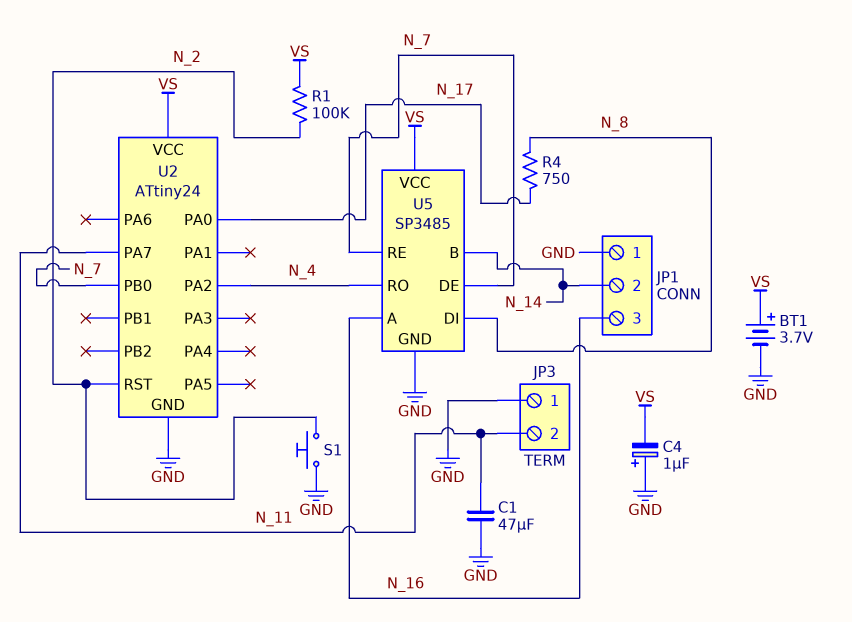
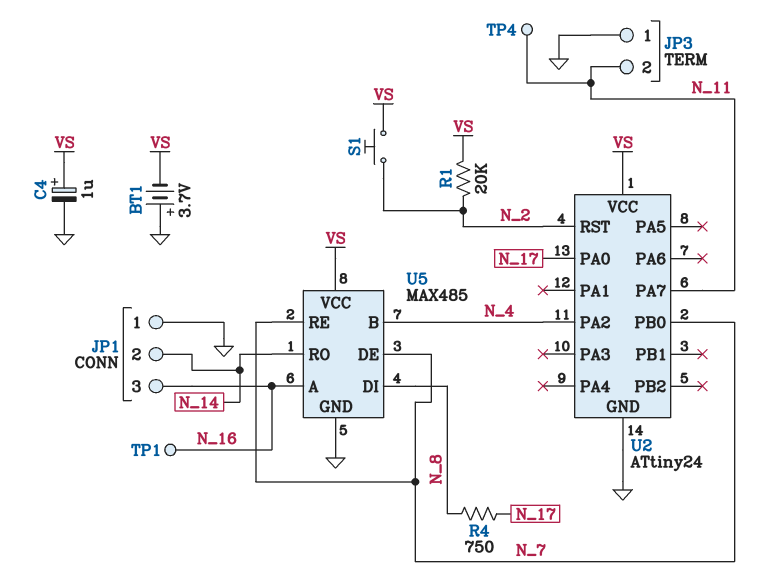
BT1: 3.7V (plus VS, minus GND) -> 3.7V (plus GND, minus VS)
C1: 47uF (GND, N_11) -> none
C4: 1uF (plus GND, minus VS) -> 1uF (plus VS, minus GND)
R1: 100k (N_2, VS) -> 20k (N_2, VS)
S1: button (GND, N_2) -> button (N_2, VS)
TP1: none -> test point (N_16)
TP4: none -> test point (N_11)
U5: SP3485 -> MAX485
U5 pin B: N_14 -> N_4
U5 pin RO: N_4 -> N_14

